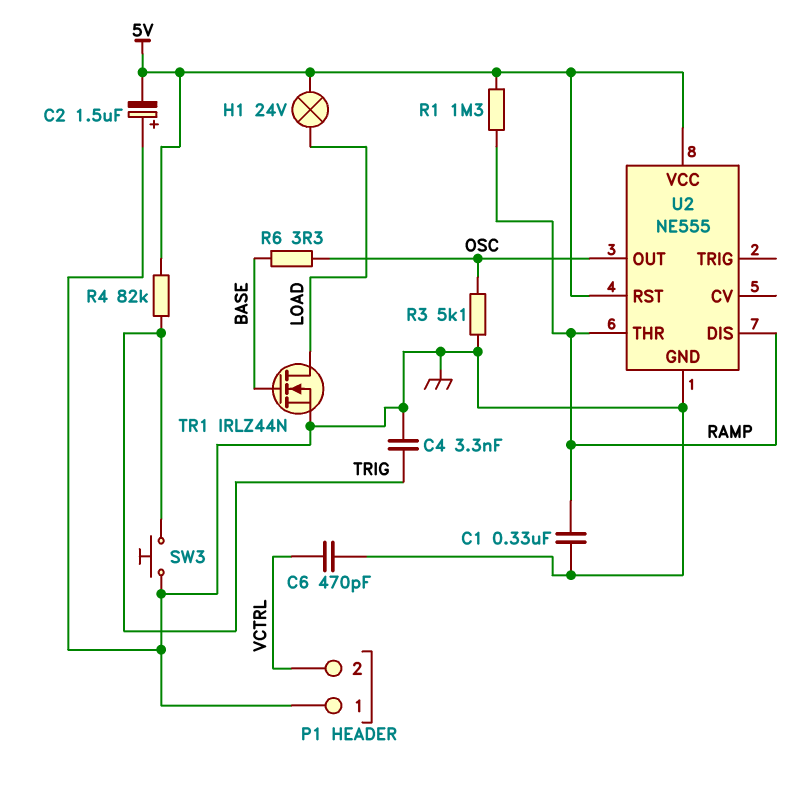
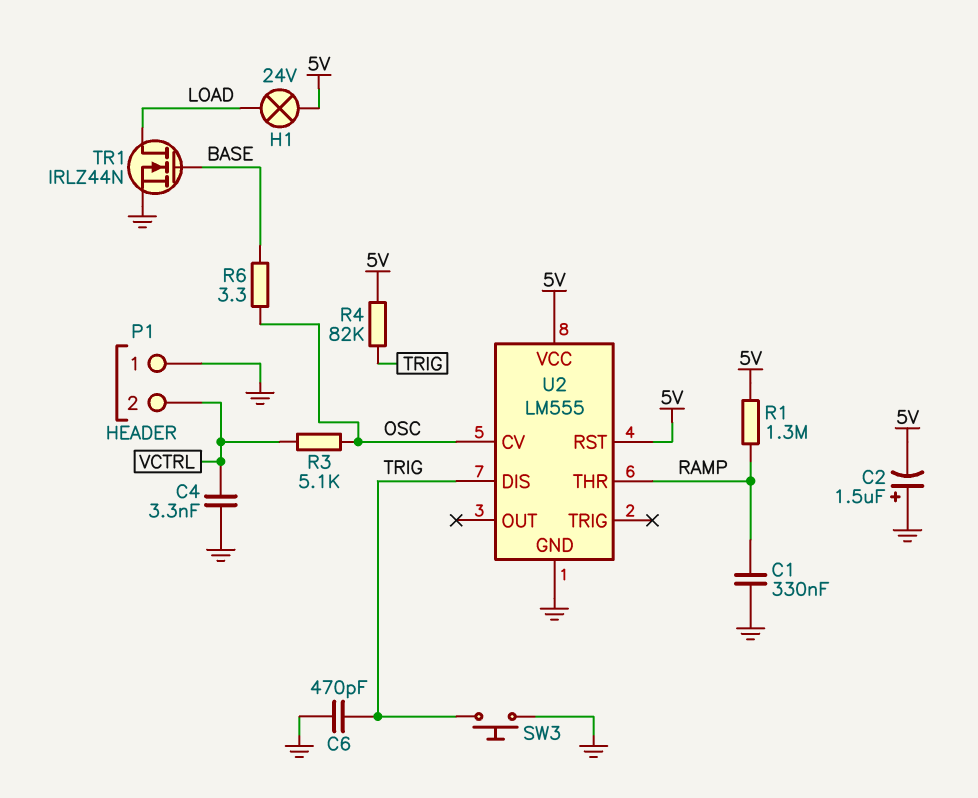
C4: 3.3nF (GND, TRIG) -> 3.3nF (GND, VCTRL)
C6: 470pF (GND, VCTRL) -> 470pF (GND, TRIG)
R3: 5.1k (GND, OSC) -> 5.1k (OSC, VCTRL)
U2: NE555 -> LM555
U2 pin CV: none -> OSC
U2 pin DIS: RAMP -> TRIG
U2 pin OUT: OSC -> none

